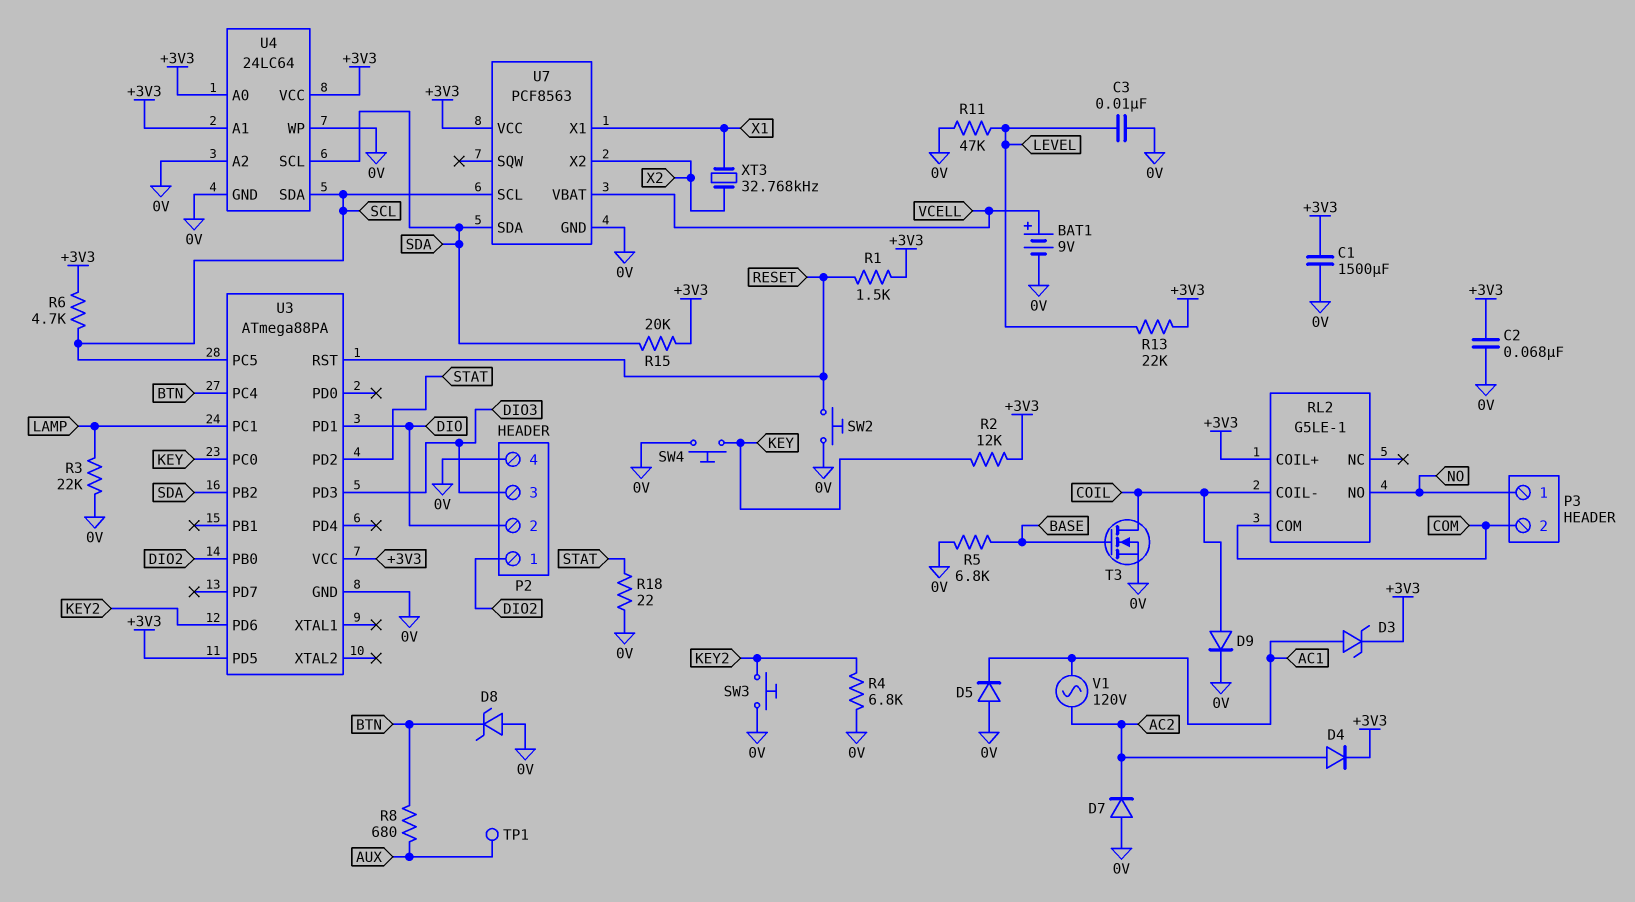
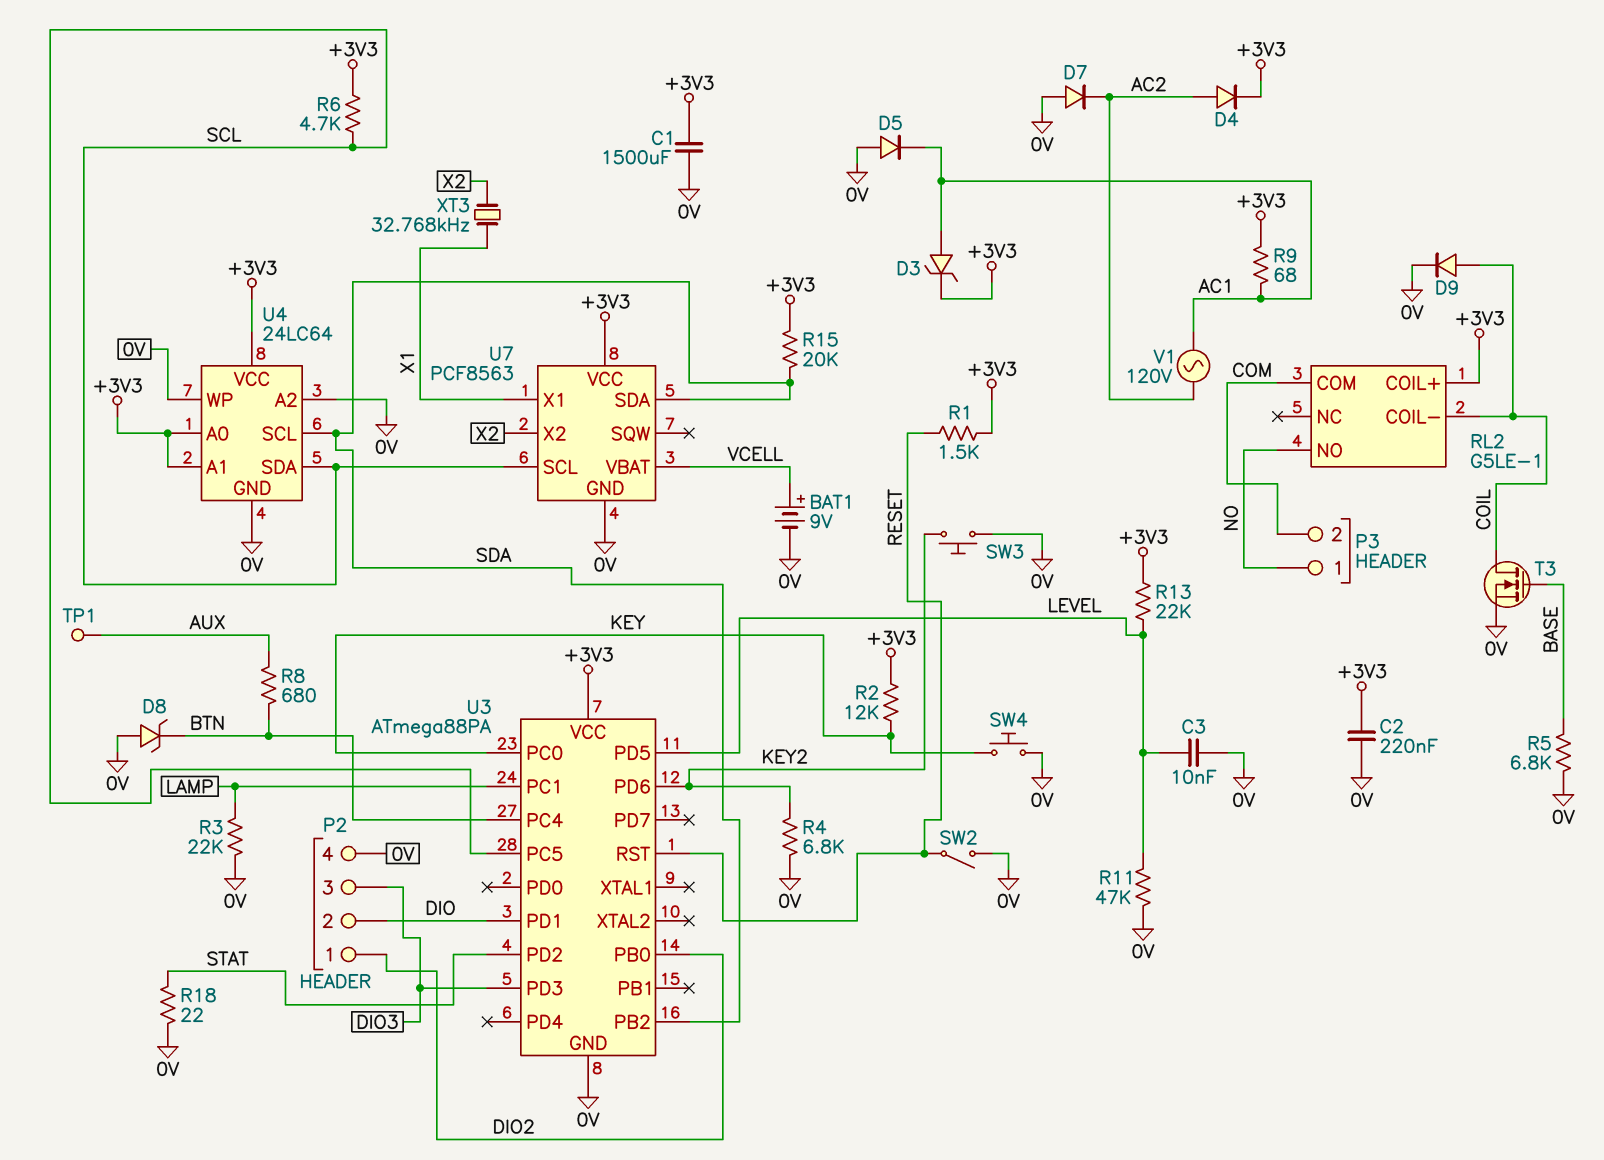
C2: 68nF (+3V3, 0V) -> 220nF (+3V3, 0V)
R9: none -> 68 (+3V3, AC1)
SW2: button (0V, RESET) -> switch (0V, RESET)
U3 pin PD5: +3V3 -> LEVEL

